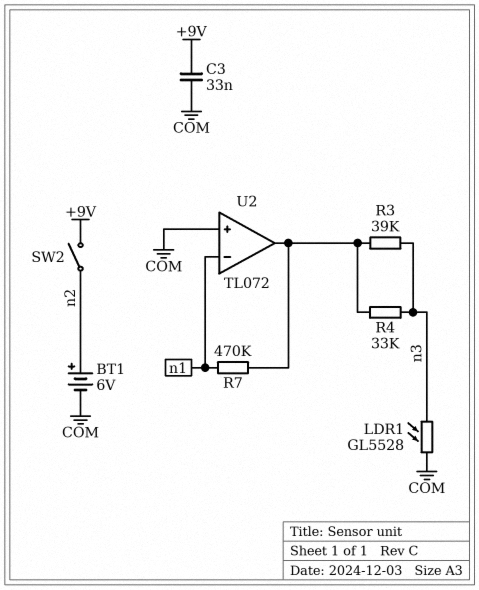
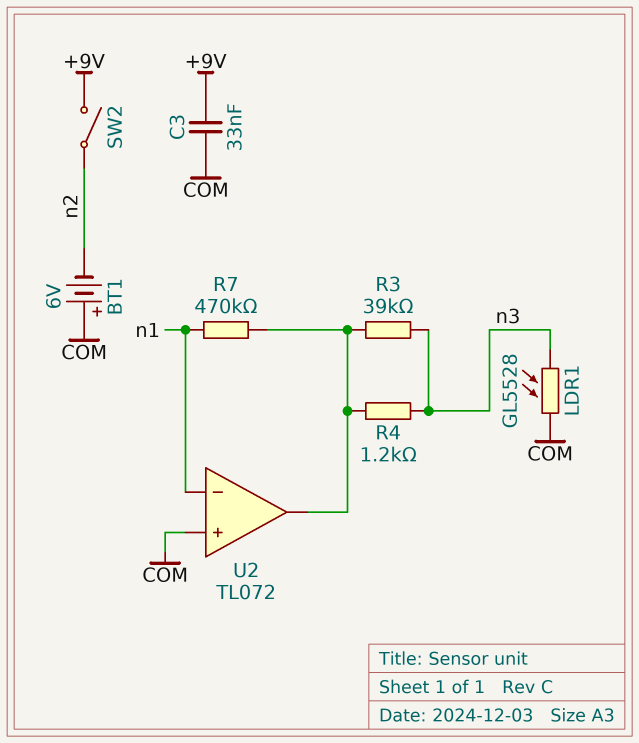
BT1: 6V (plus n2, minus COM) -> 6V (plus COM, minus n2)
R4: 33k (U2/out, n3) -> 1.2k (U2/out, n3)

